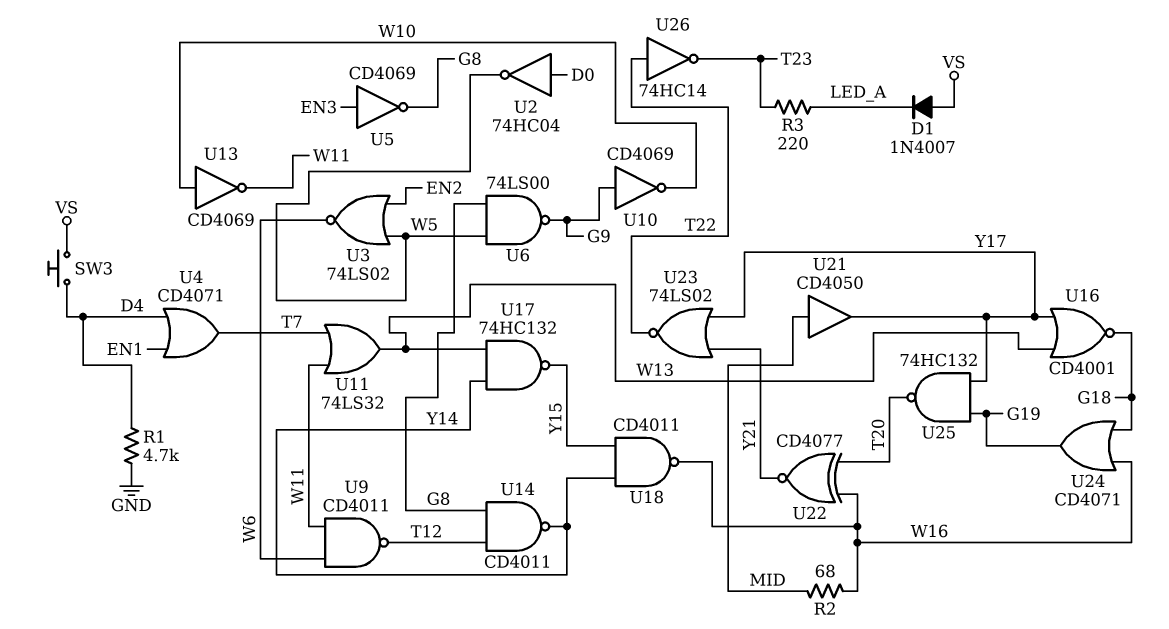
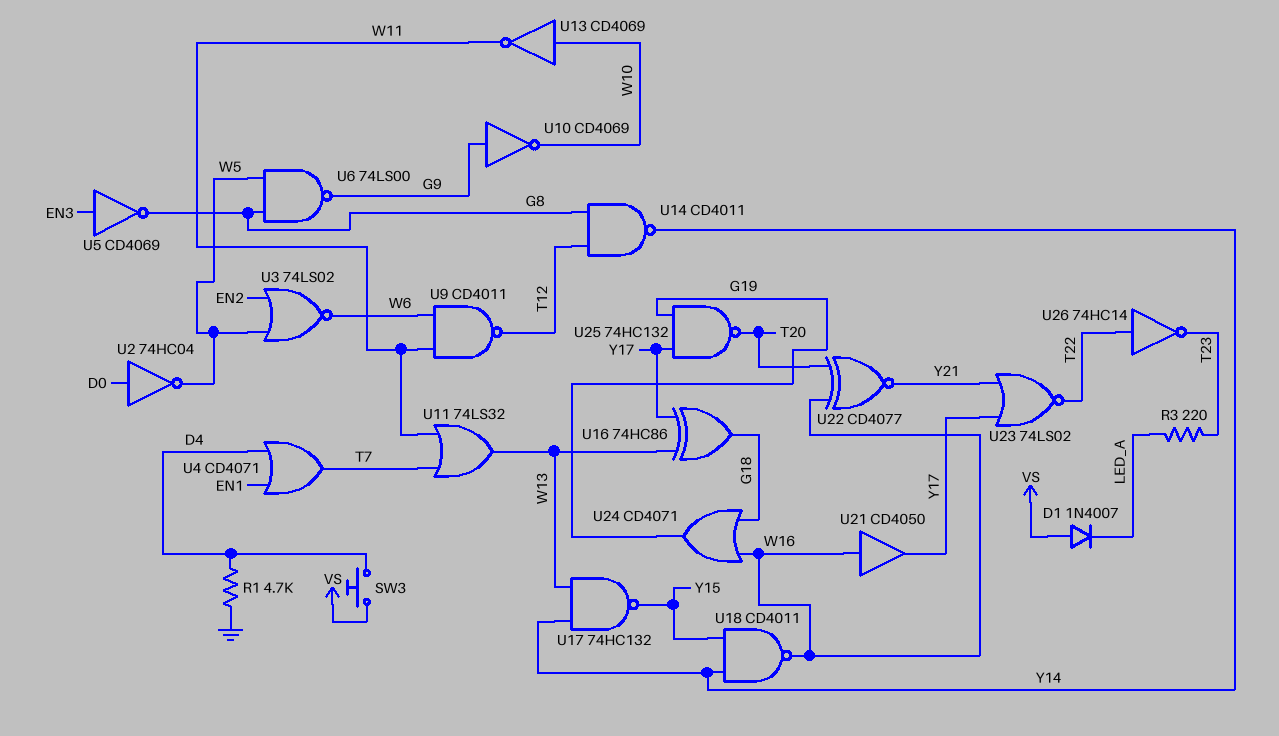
R2: 68 (MID, W16) -> none
U16: NOR CD4001 (in W13, in Y17, out G18) -> XOR 74HC86 (in W13, in Y17, out G18)
U21: buffer CD4050 (in MID, out Y17) -> buffer CD4050 (in W16, out Y17)

